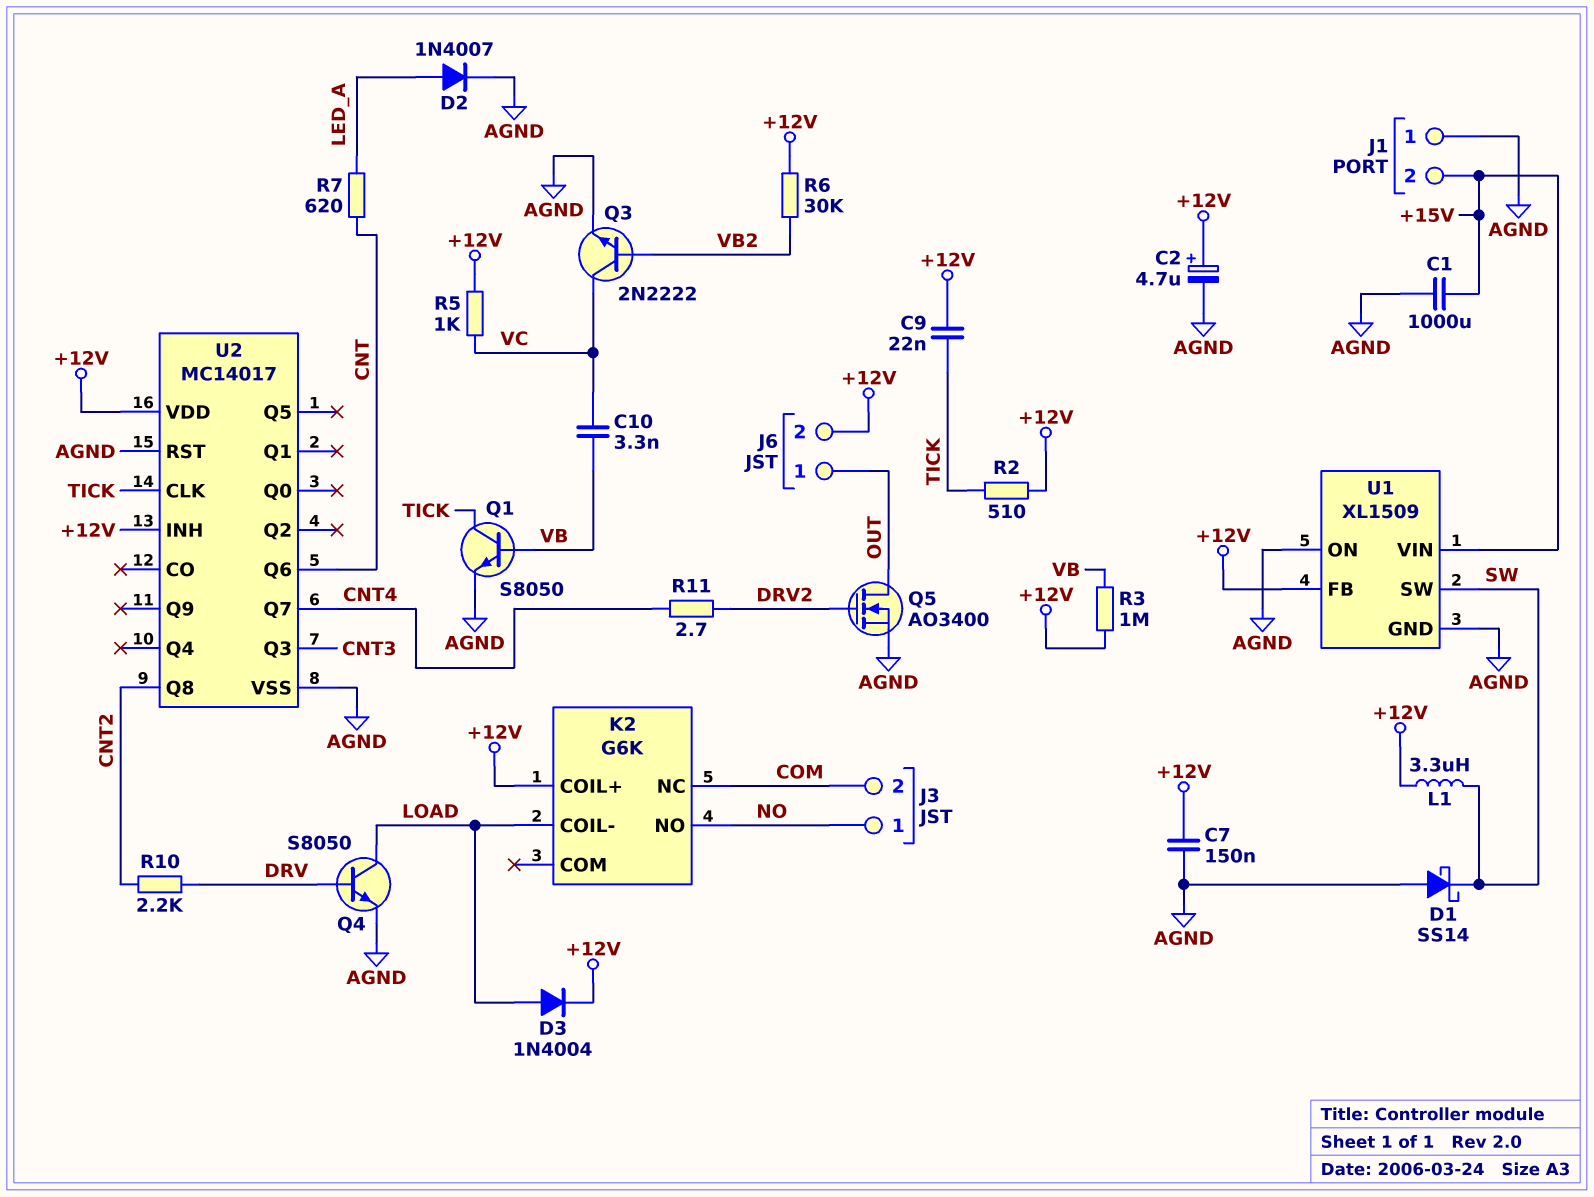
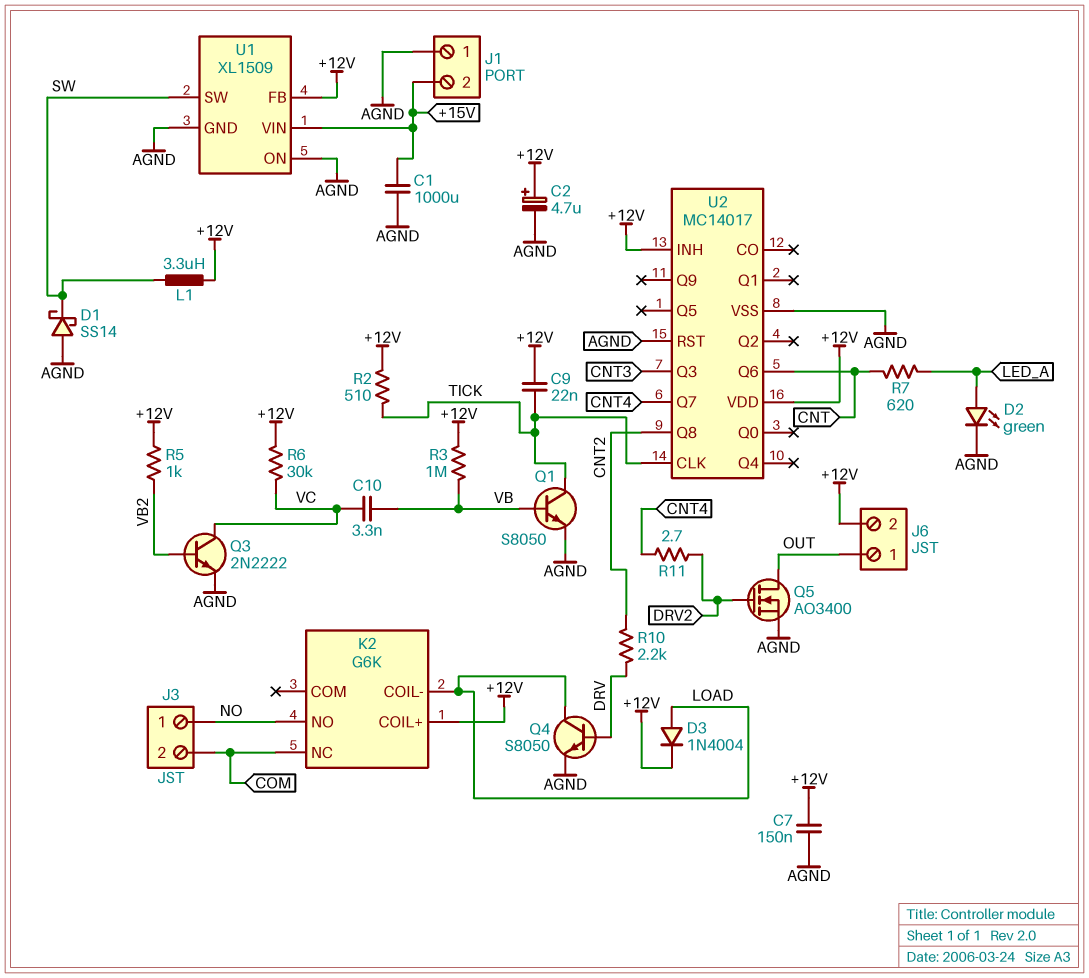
D2: diode 1N4007 (A LED_A, K AGND) -> LED green (A LED_A, K AGND)
R5: 1k (+12V, VC) -> 1k (+12V, VB2)
R6: 30k (+12V, VB2) -> 30k (+12V, VC)

